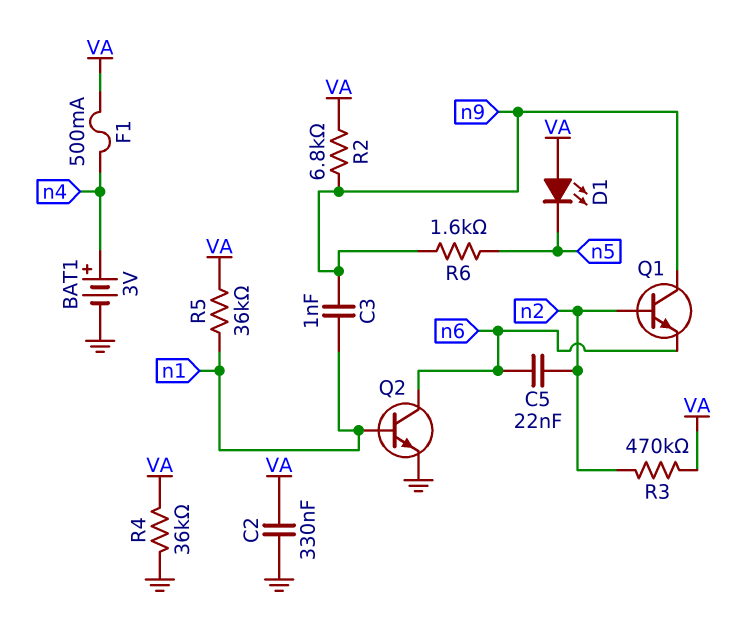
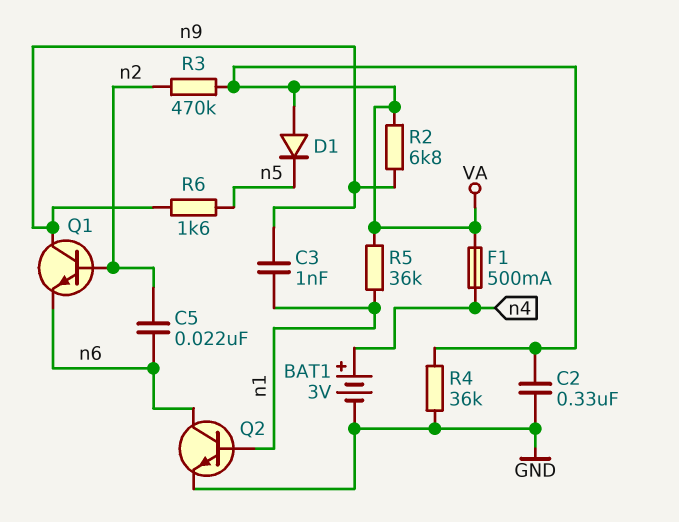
D1: LED (A VA, K n5) -> diode (A VA, K n5)

